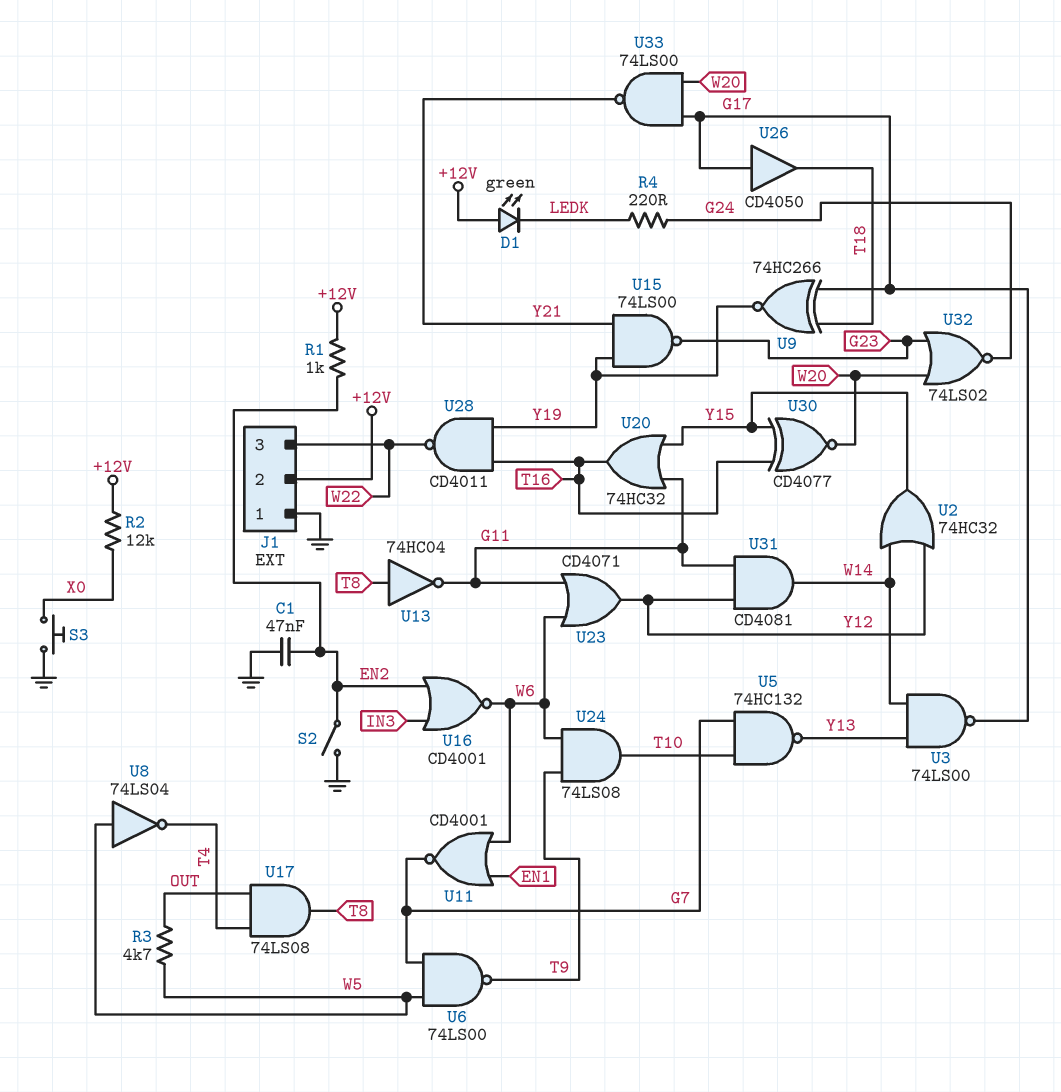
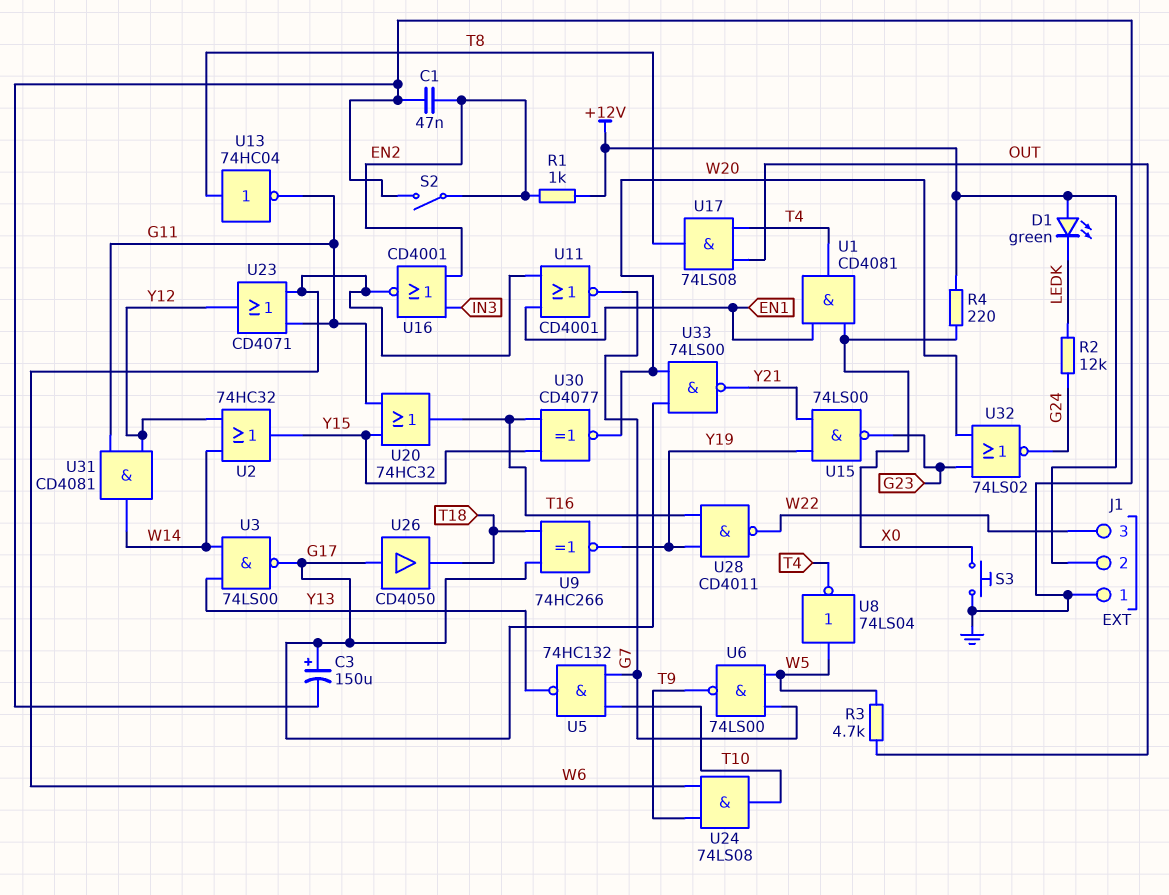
C3: none -> 150uF (plus G17, minus GND)
R2: 12k (+12V, X0) -> 12k (G24, LEDK)
R4: 220 (G24, LEDK) -> 220 (+12V, X0)
U1: none -> AND CD4081 (in EN1, in X0, out T4)

